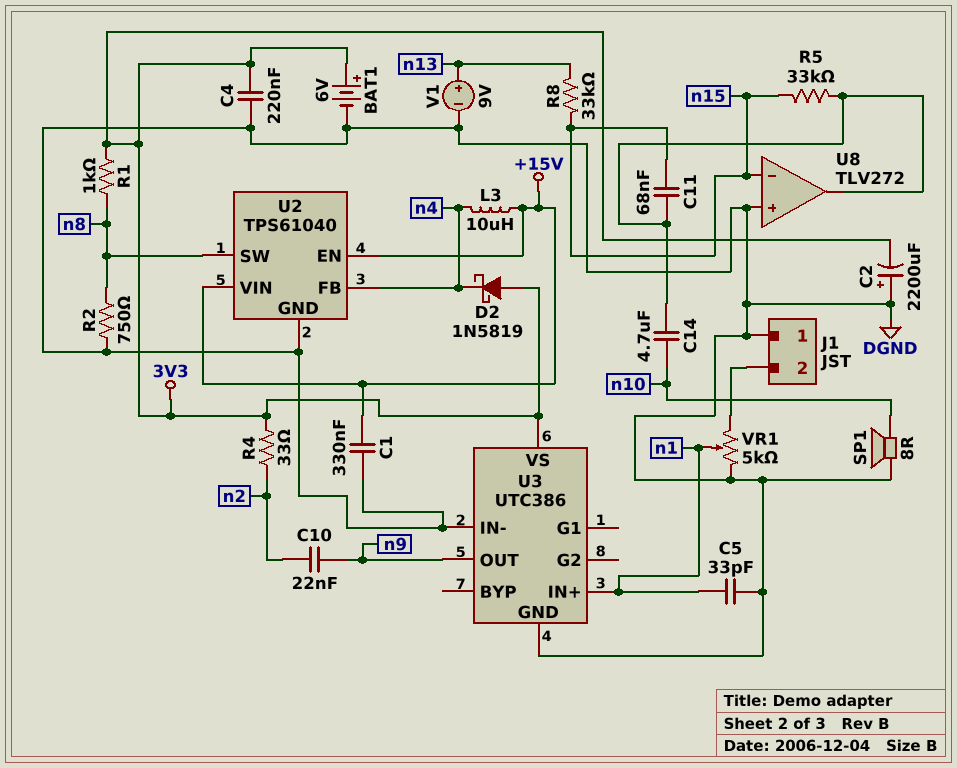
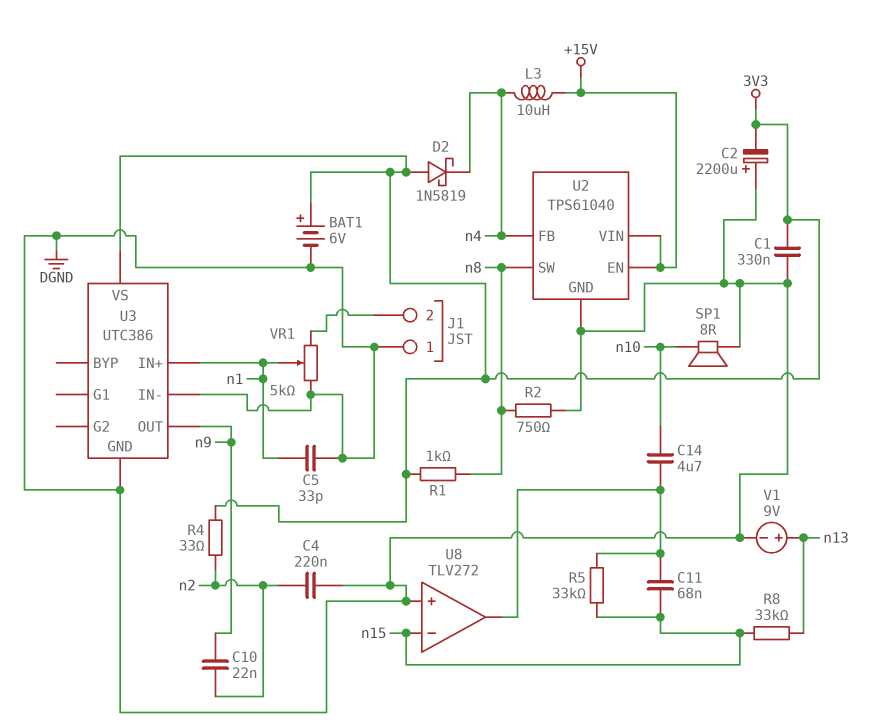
C1: 330nF (+15V, DGND) -> 330nF (3V3, DGND)
C4: 220nF (3V3, DGND) -> 220nF (DGND, n2)

